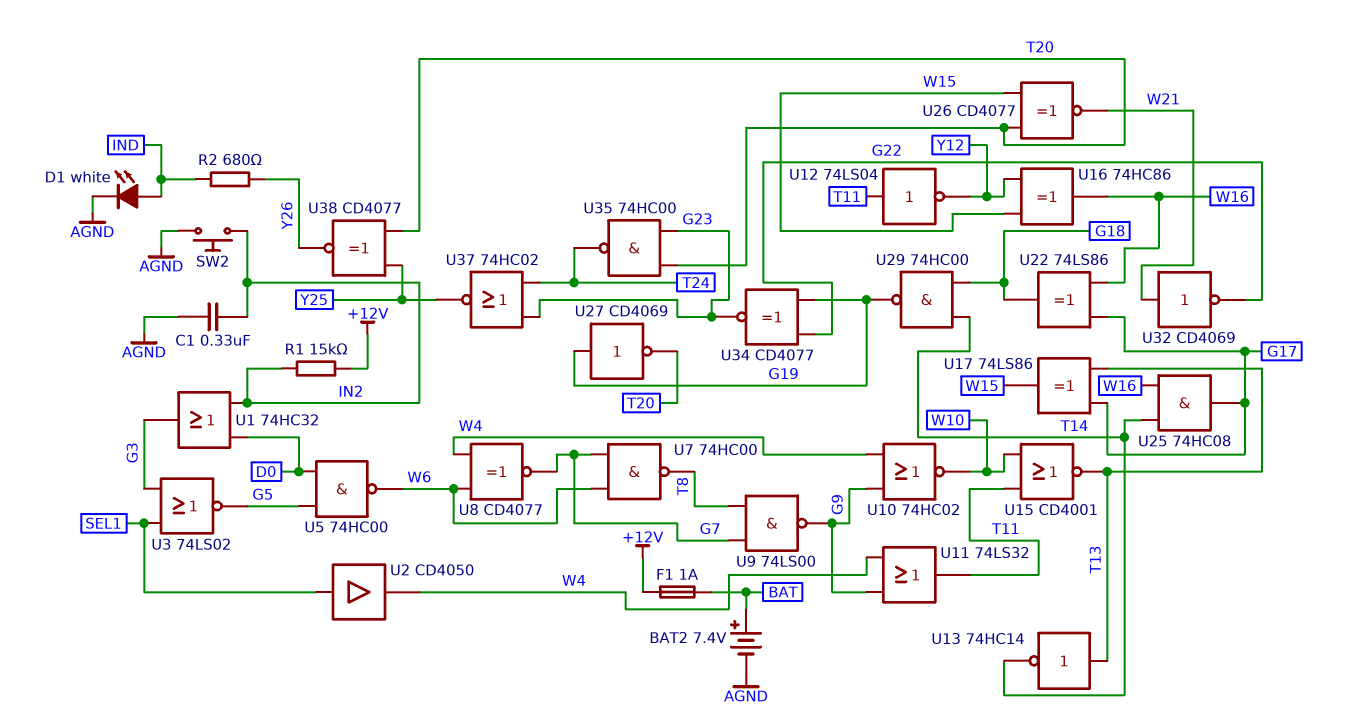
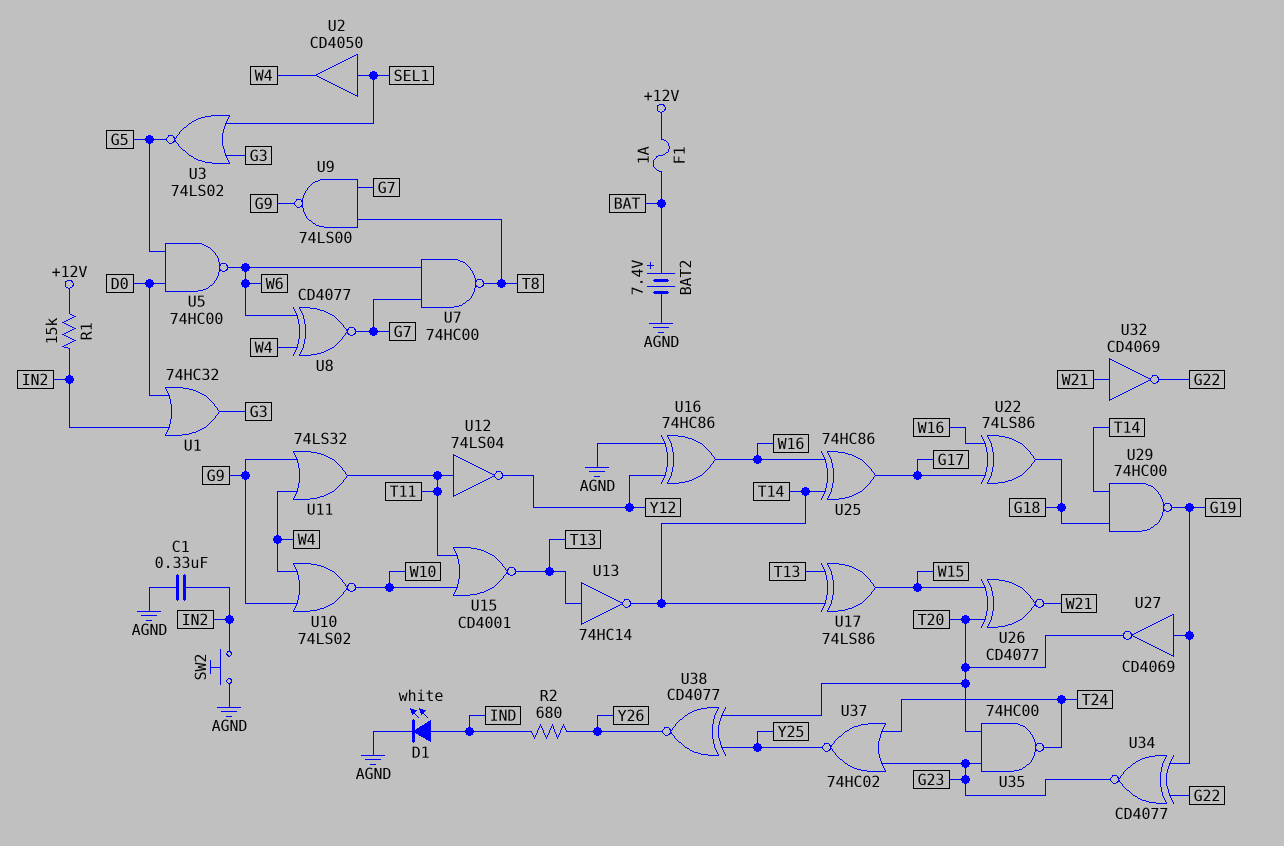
U10: NOR 74HC02 (in G9, in W4, out W10) -> NOR 74LS02 (in G9, in W4, out W10)
U16: XOR 74HC86 (in W15, in Y12, out W16) -> XOR 74HC86 (in AGND, in Y12, out W16)
U17: XOR 74LS86 (in G17, in T13, out W15) -> XOR 74LS86 (in T13, in T14, out W15)
U25: AND 74HC08 (in T14, in W16, out G17) -> XOR 74HC86 (in T14, in W16, out G17)

